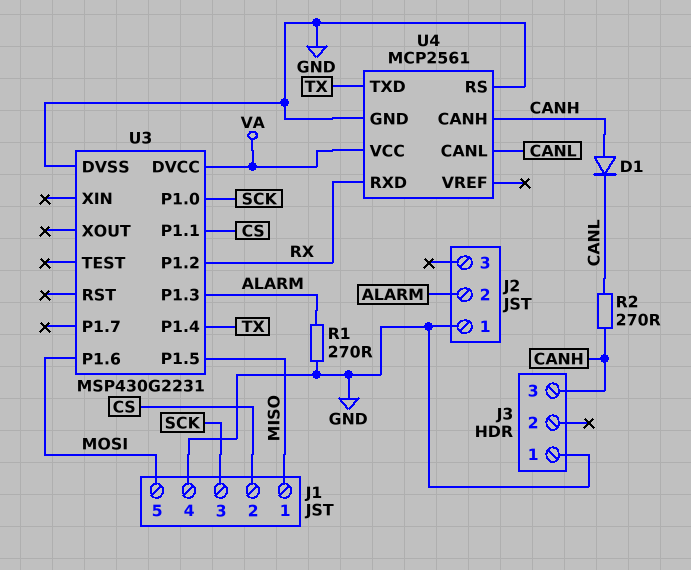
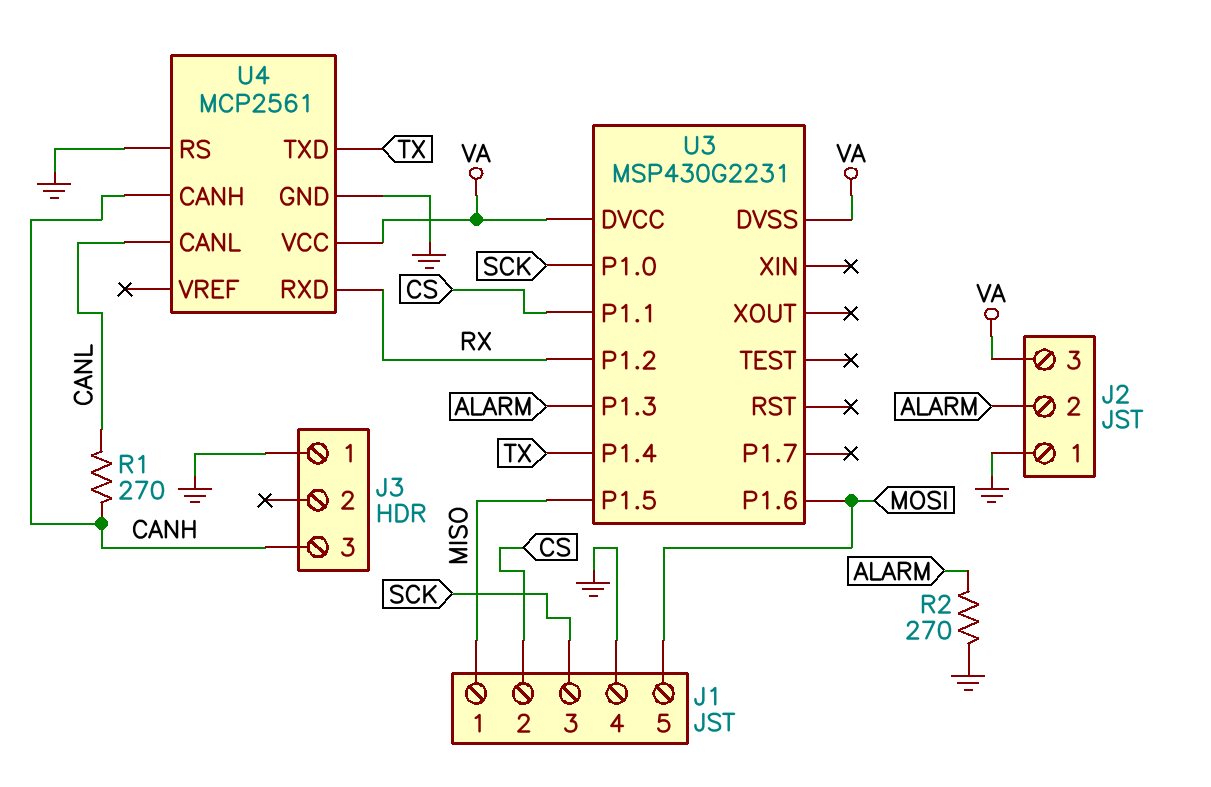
D1: diode (A CANH, K CANL) -> none
J2 pin 3: none -> VA
R1: 270 (ALARM, GND) -> 270 (CANH, CANL)
R2: 270 (CANH, CANL) -> 270 (ALARM, GND)
U3 pin DVSS: GND -> VA

